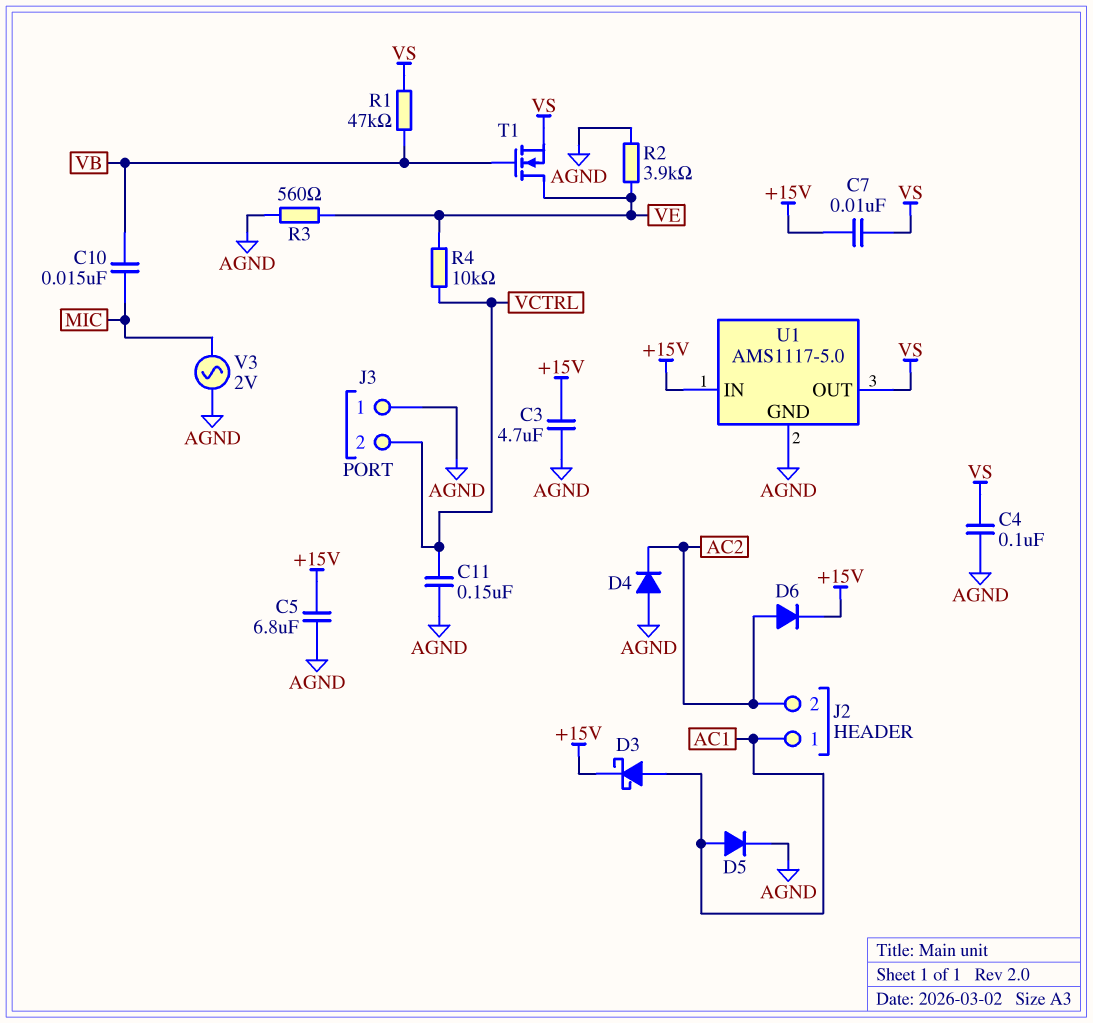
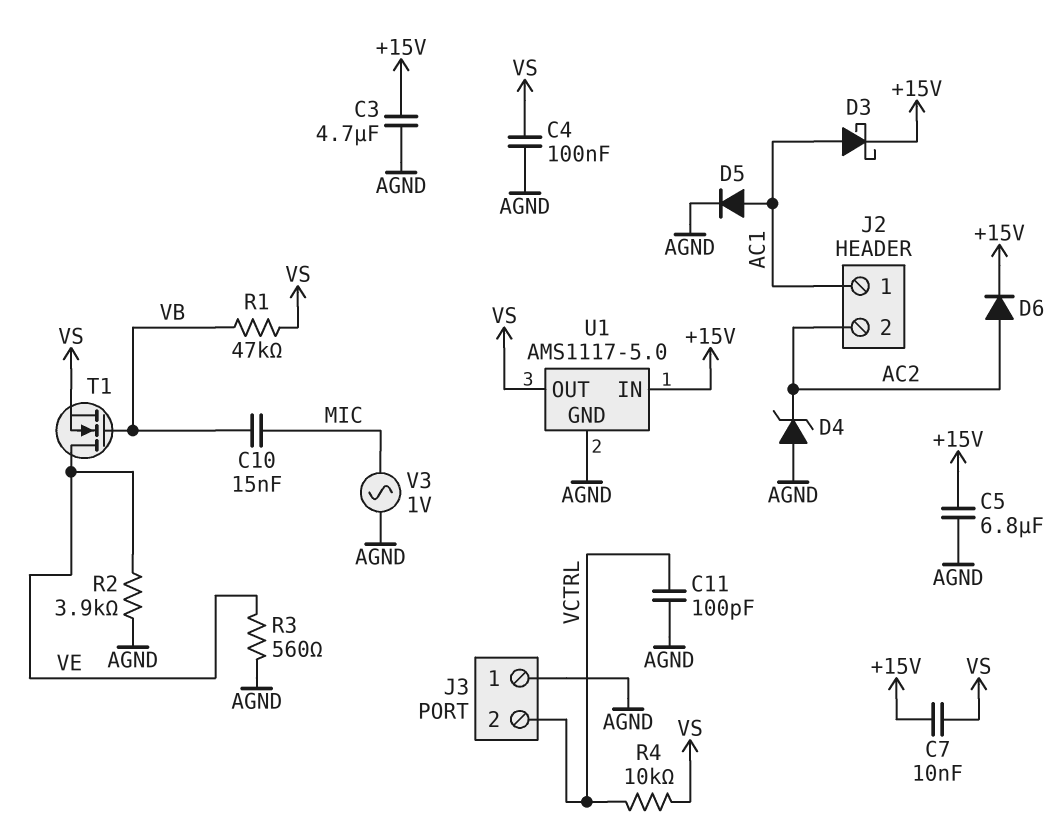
C11: 150nF (AGND, VCTRL) -> 100pF (AGND, VCTRL)
D4: diode (A AGND, K AC2) -> zener (A AGND, K AC2)
R4: 10k (VCTRL, VE) -> 10k (VCTRL, VS)
V3: AC 2V (AGND, MIC) -> AC 1V (AGND, MIC)

